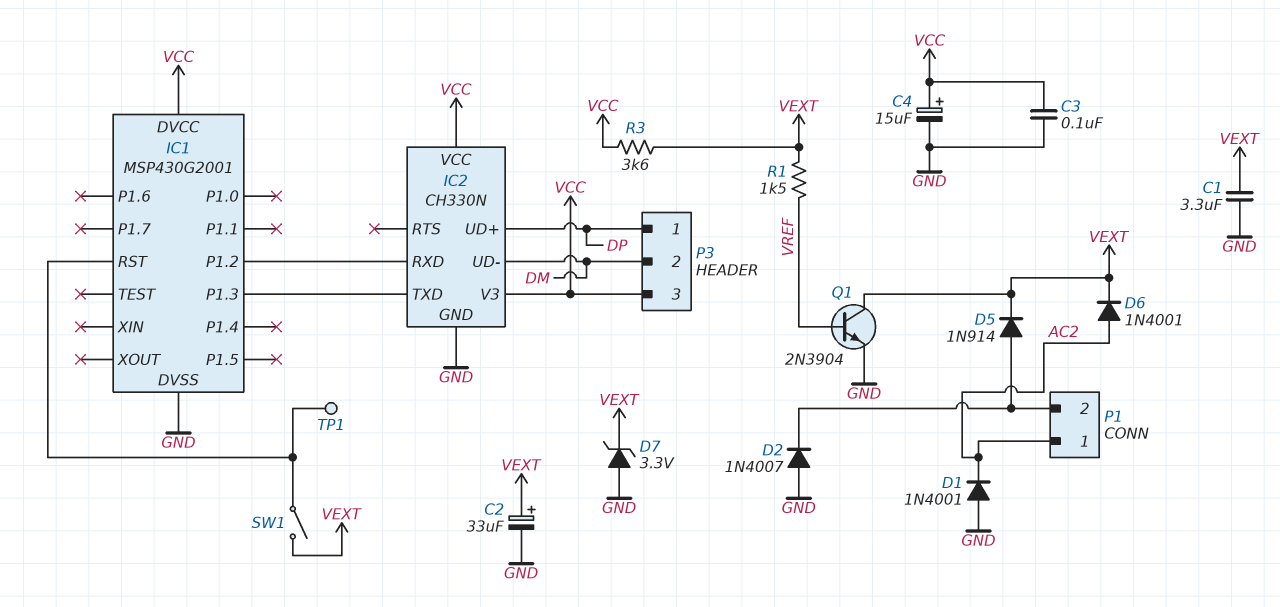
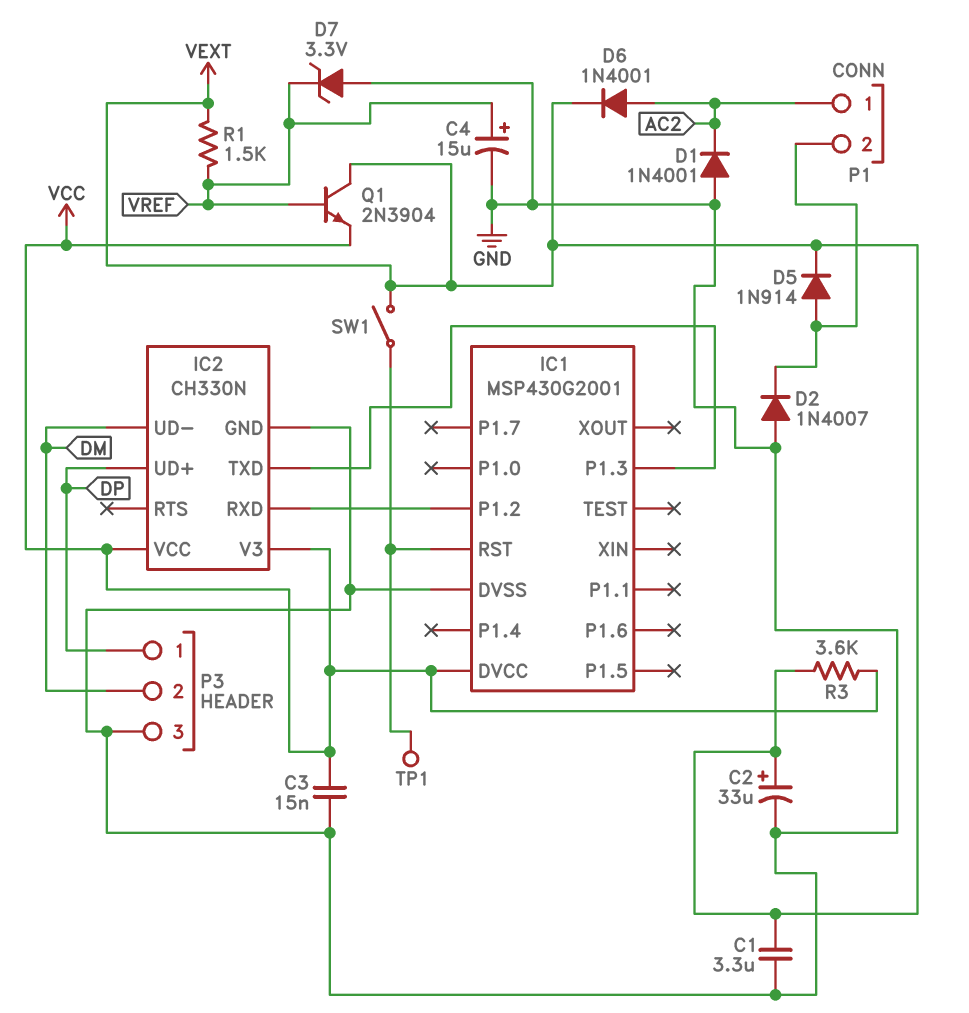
C3: 100nF (GND, VCC) -> 15nF (GND, VCC)
C4: 15uF (plus VCC, minus GND) -> 15uF (plus VREF, minus GND)
D7: zener 3.3V (A GND, K VEXT) -> zener 3.3V (A GND, K VREF)
P3 pin 3: VCC -> GND
Q1: NPN 2N3904 (B VREF, C VEXT, E GND) -> NPN 2N3904 (B VREF, C VEXT, E VCC)

